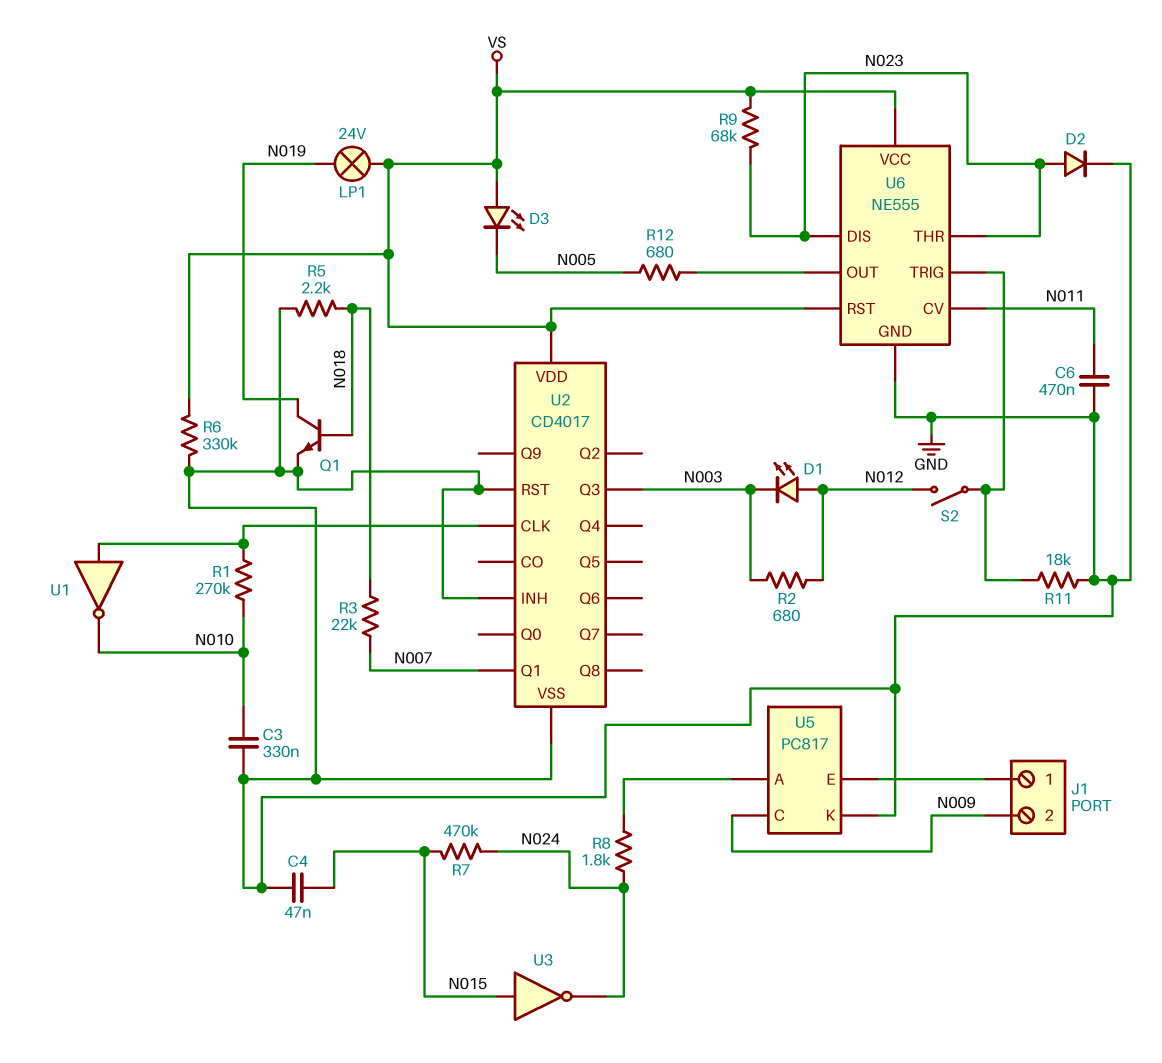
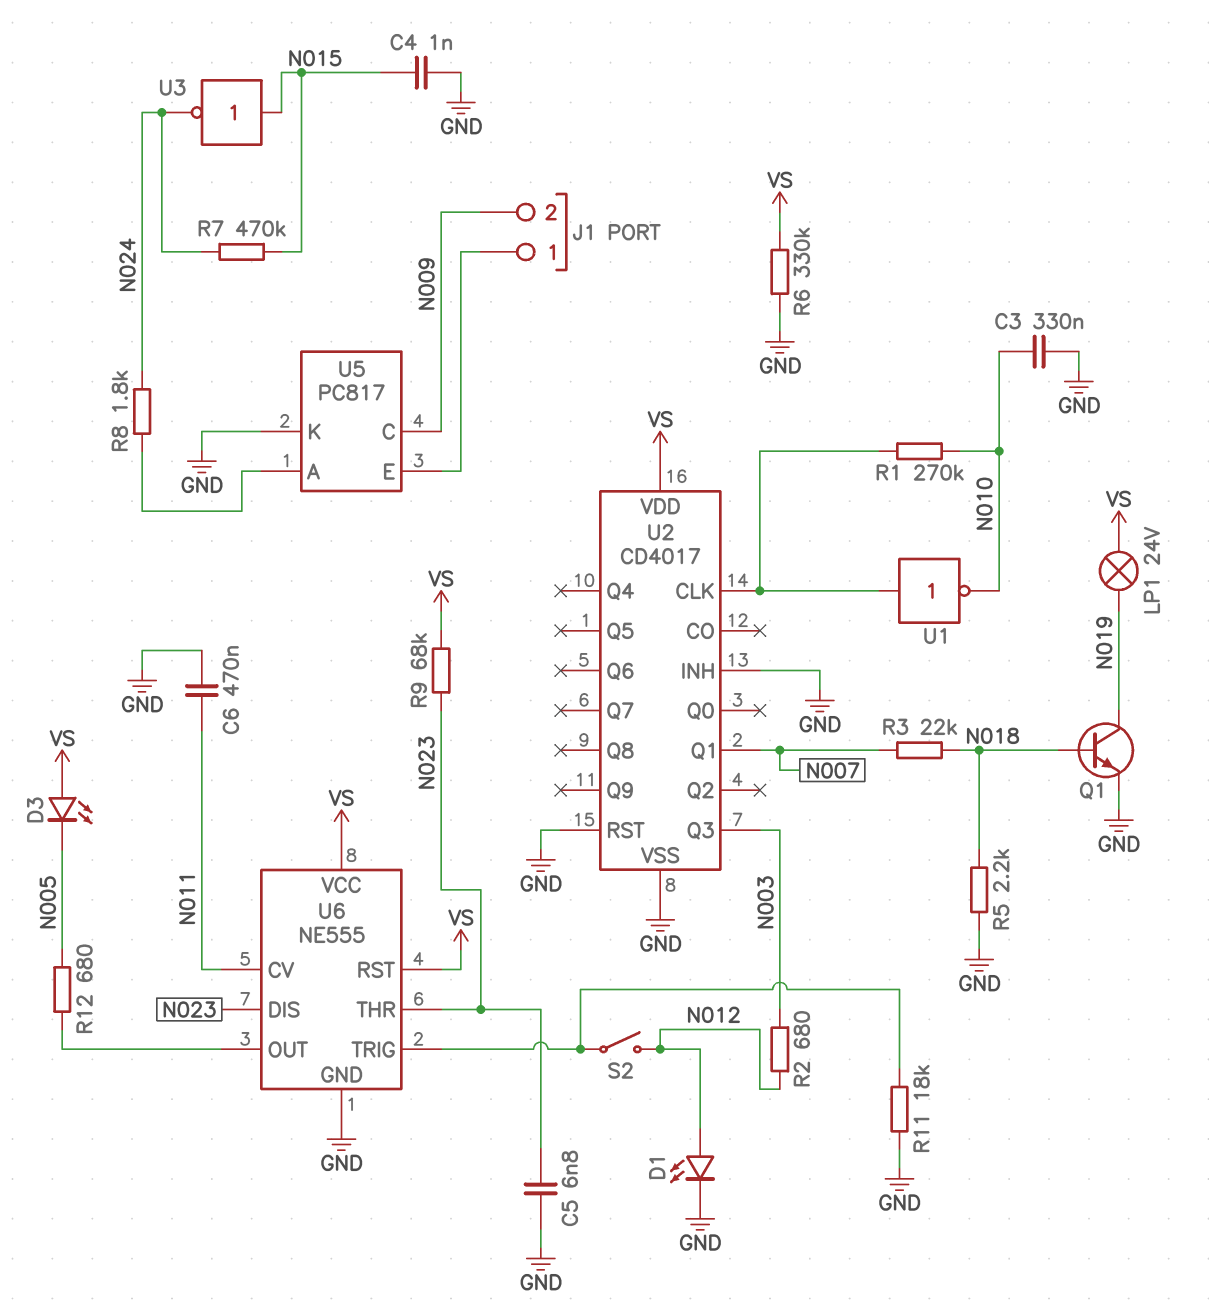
C4: 47nF (GND, N015) -> 1nF (GND, N015)
C5: none -> 6.8nF (GND, N023)
D1: LED (A N012, K N003) -> LED (A N012, K GND)
D2: diode (A N023, K GND) -> none

